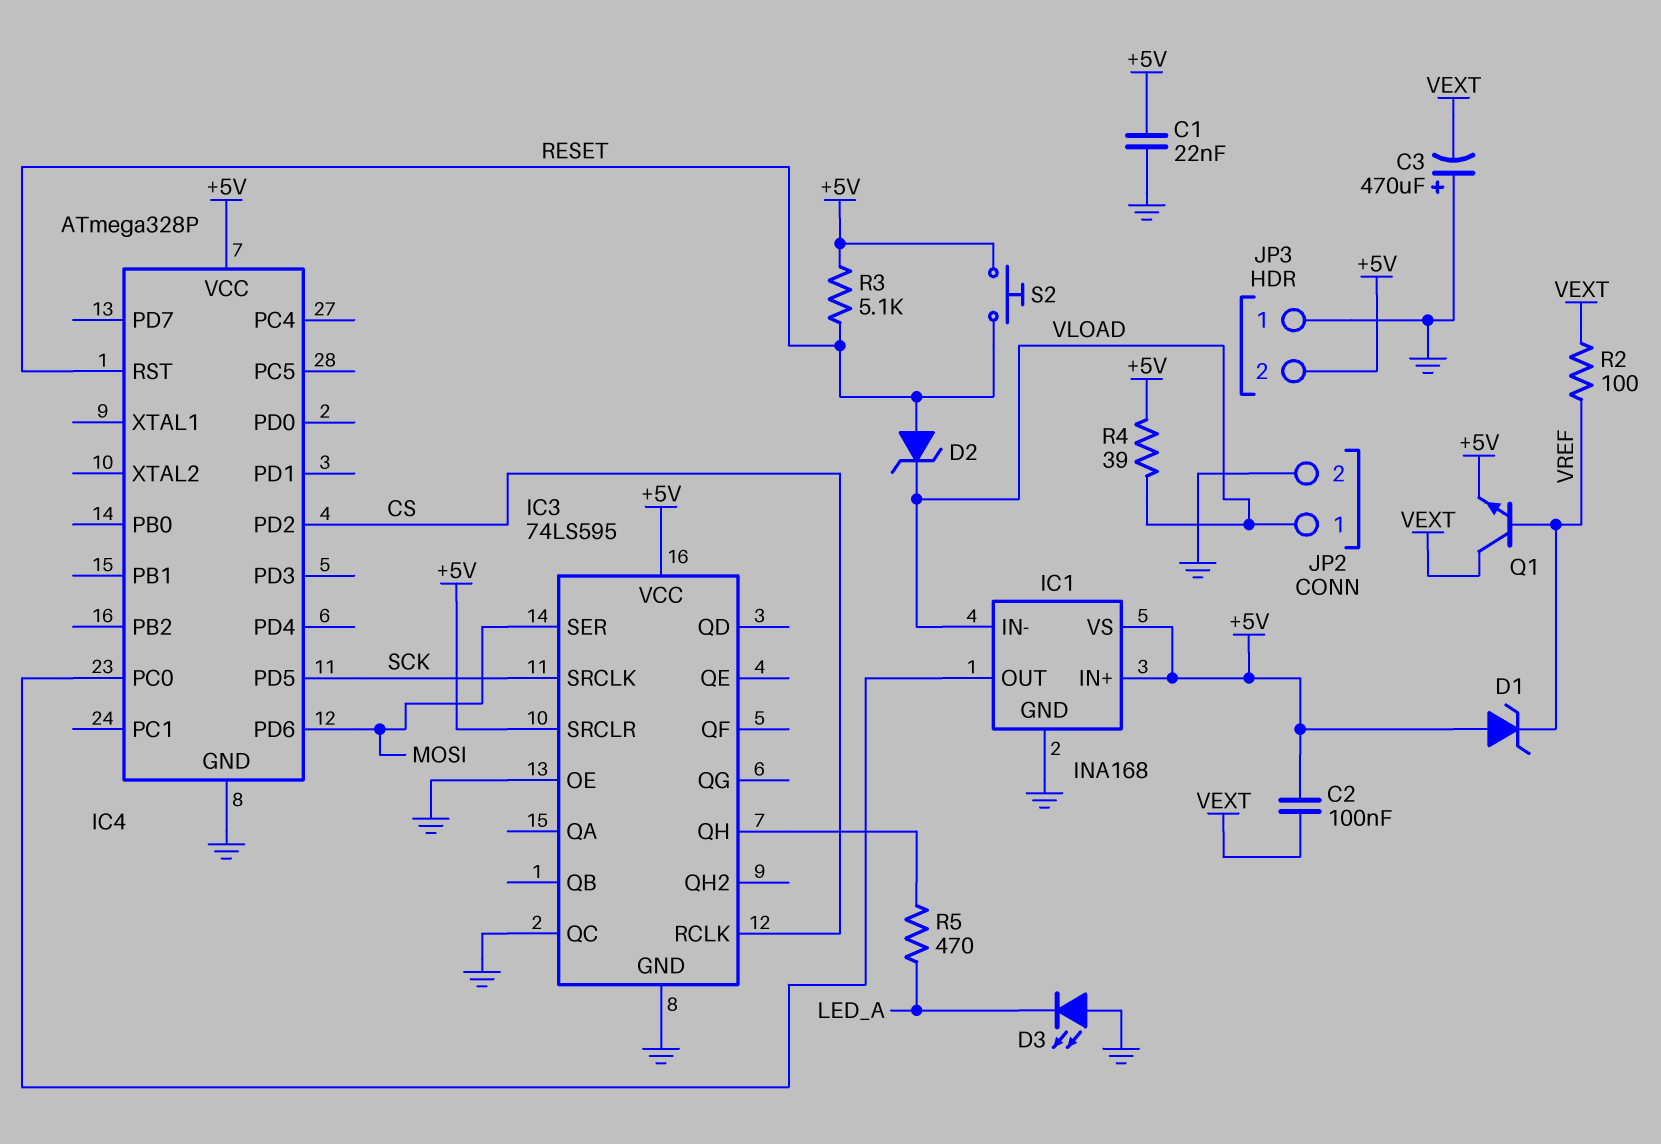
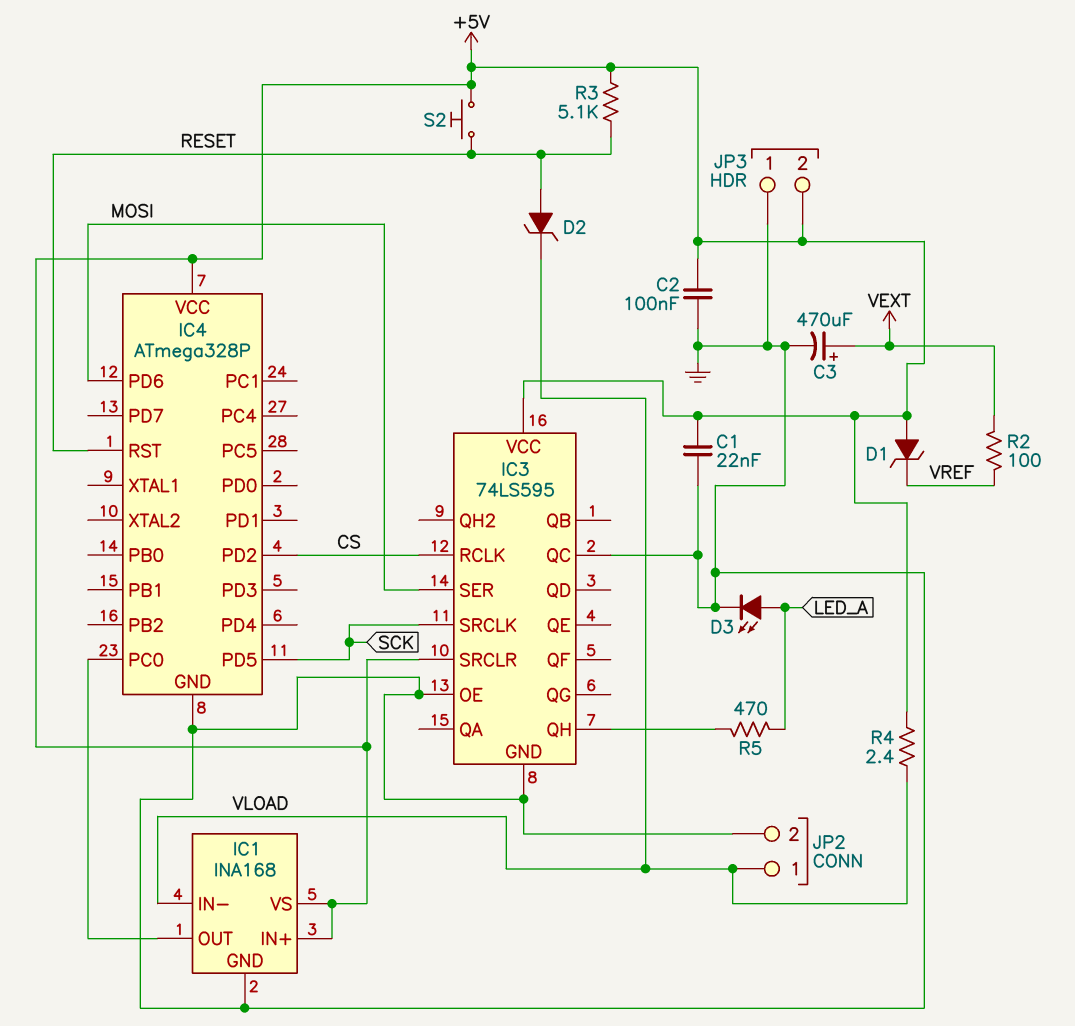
C2: 100nF (+5V, VEXT) -> 100nF (+5V, GND)
C3: 470uF (plus GND, minus VEXT) -> 470uF (plus VEXT, minus GND)
D3: LED (A GND, K LED_A) -> LED (A LED_A, K GND)
Q1: NPN (B VREF, C VEXT, E +5V) -> none
R4: 39 (+5V, VLOAD) -> 2.4 (+5V, VLOAD)

